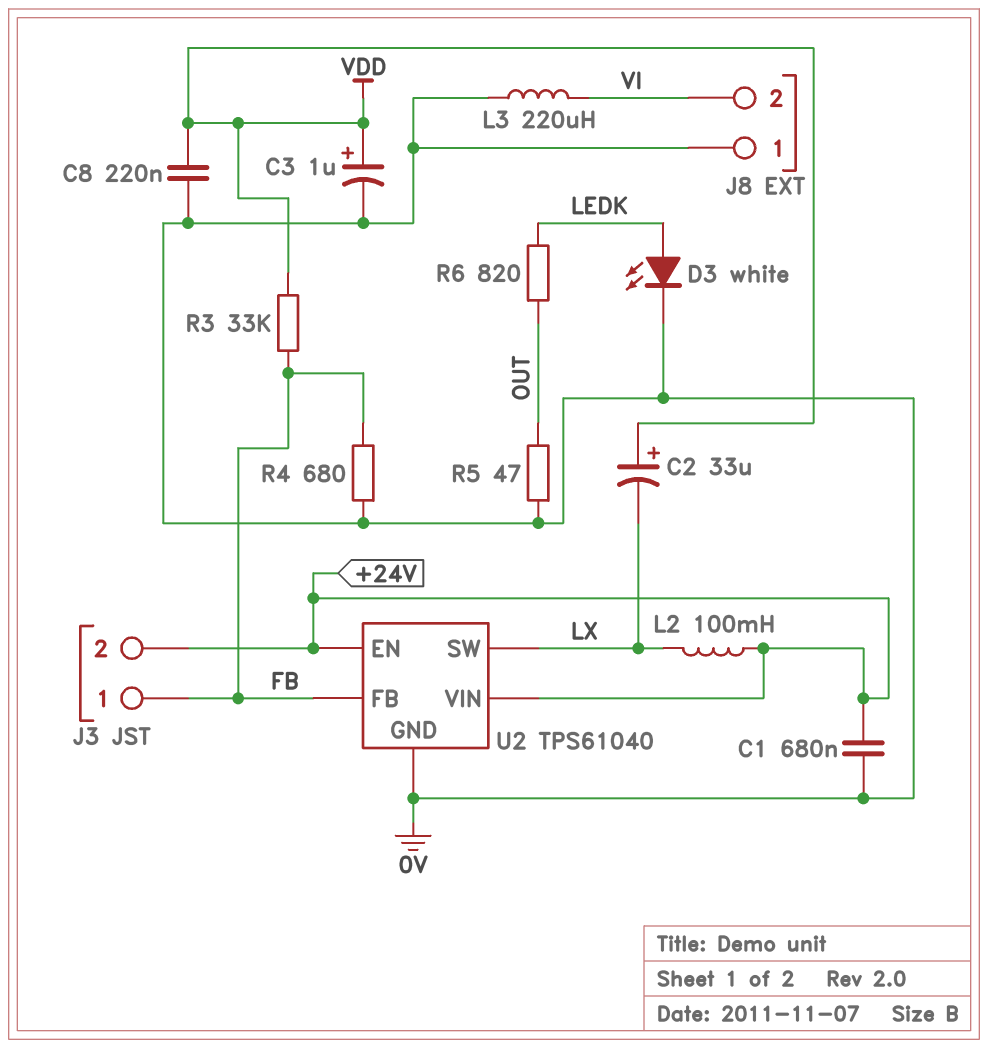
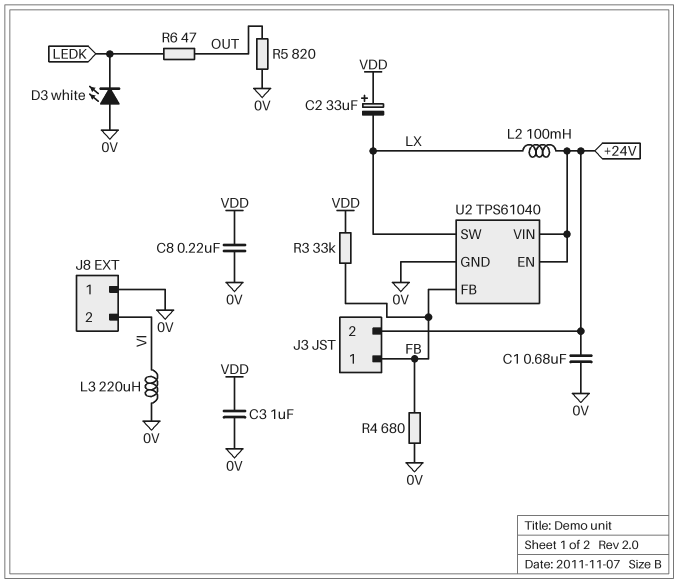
C3: 1uF (plus VDD, minus 0V) -> 1uF (0V, VDD)
D3: LED white (A LEDK, K 0V) -> LED white (A 0V, K LEDK)
R5: 47 (0V, OUT) -> 820 (0V, OUT)
R6: 820 (LEDK, OUT) -> 47 (LEDK, OUT)

